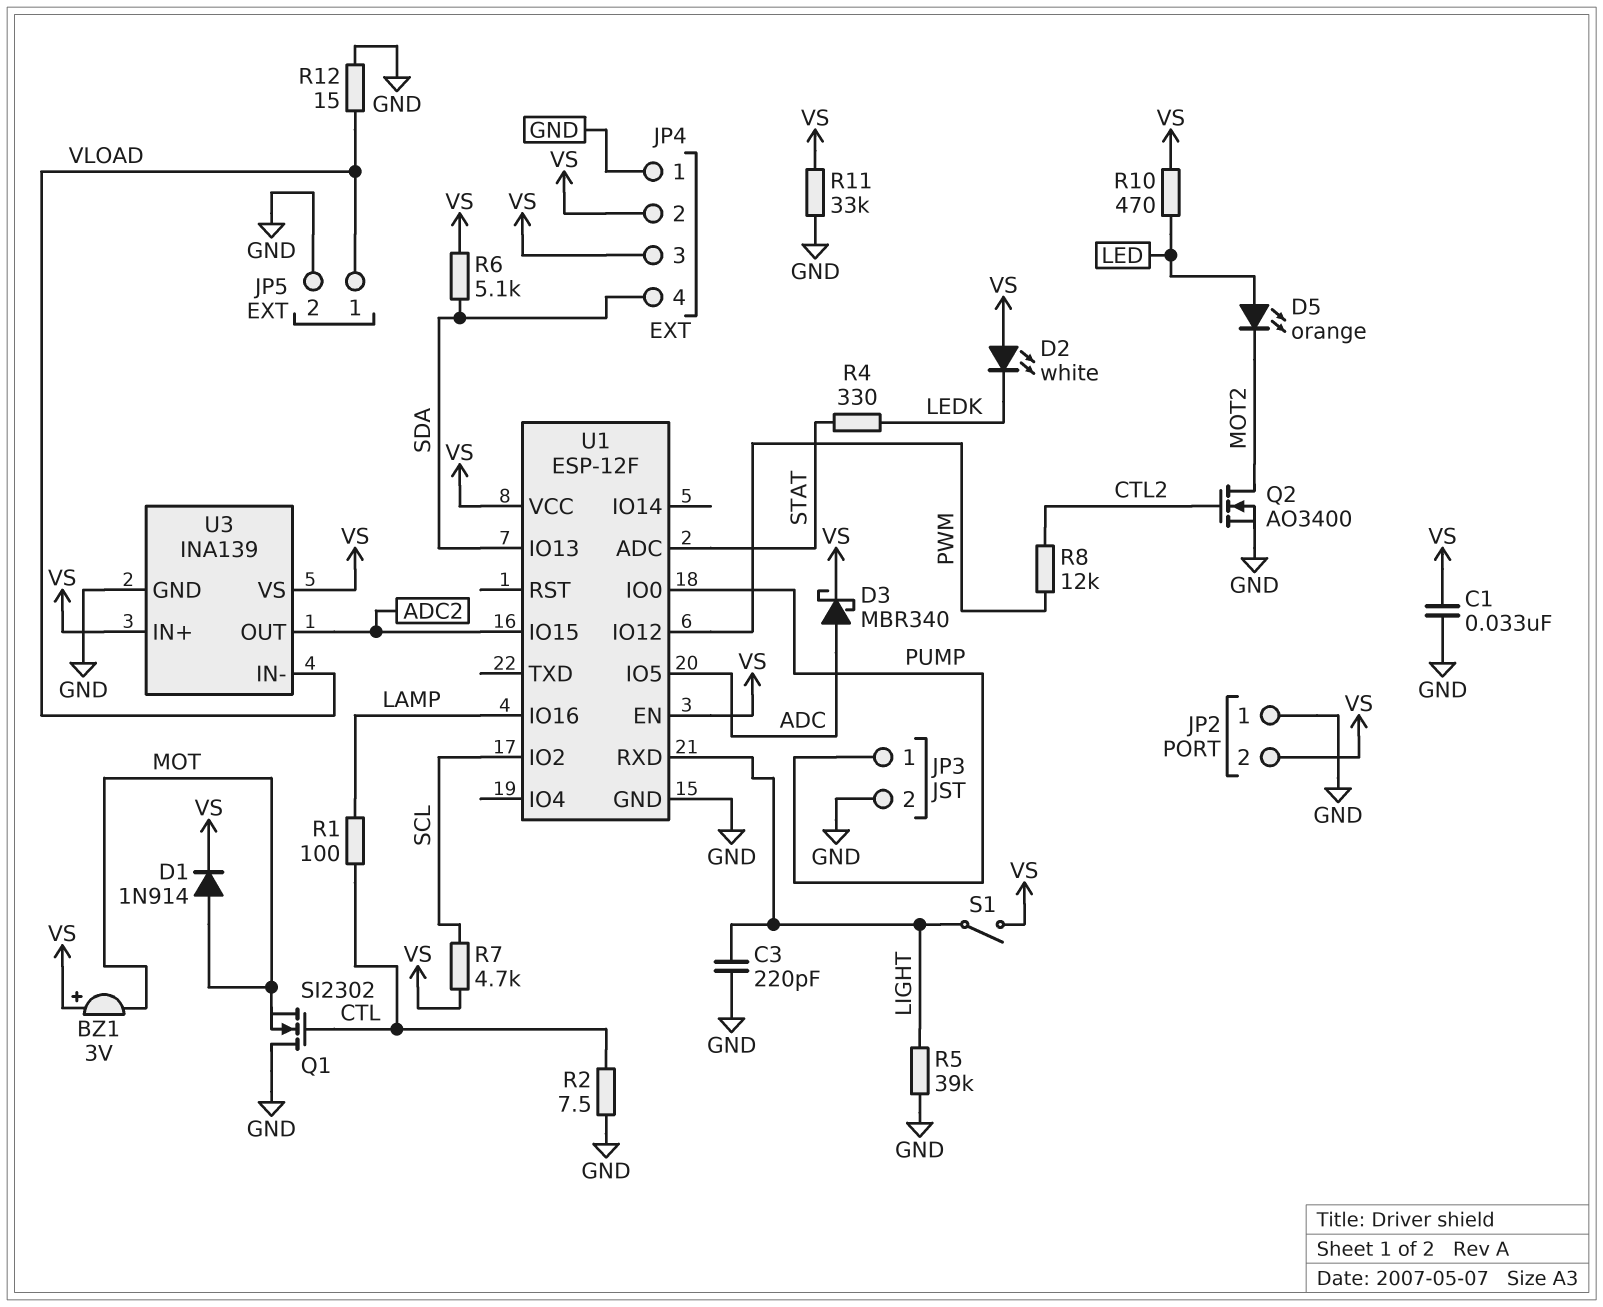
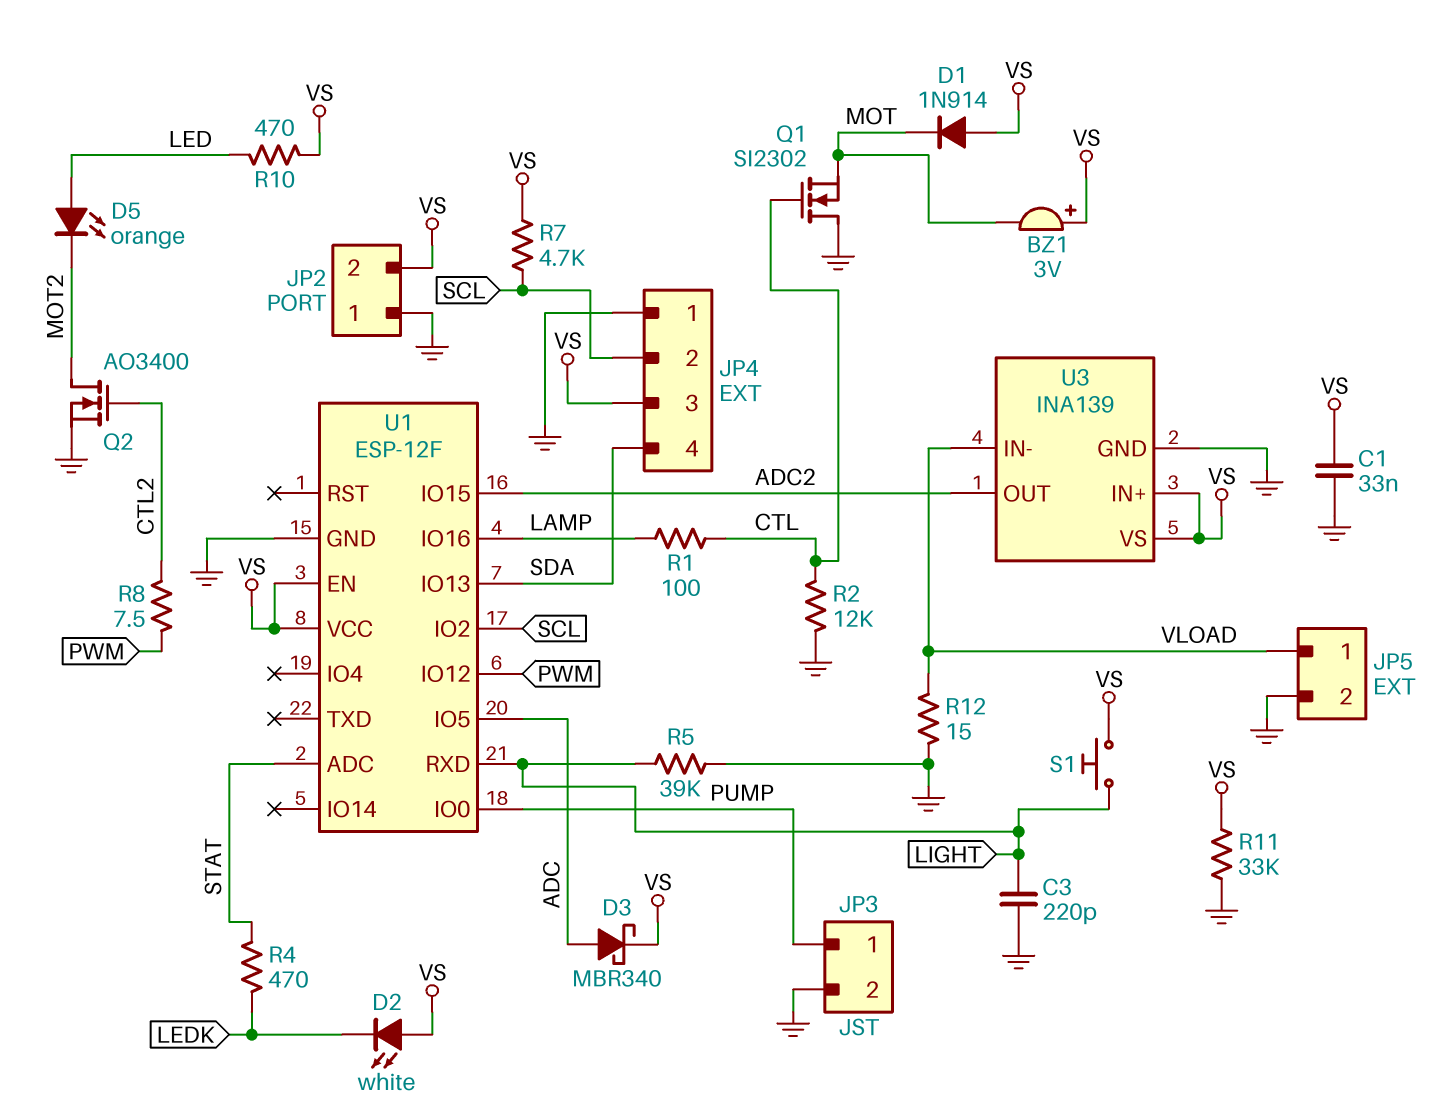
D1: diode 1N914 (A MOT, K VS) -> diode 1N914 (A VS, K MOT)
JP4 pin 2: VS -> SCL
R2: 7.5 (CTL, GND) -> 12k (CTL, GND)
R4: 330 (LEDK, STAT) -> 470 (LEDK, STAT)
R6: 5.1k (SDA, VS) -> none
R8: 12k (CTL2, PWM) -> 7.5 (CTL2, PWM)
S1: switch (LIGHT, VS) -> button (LIGHT, VS)

